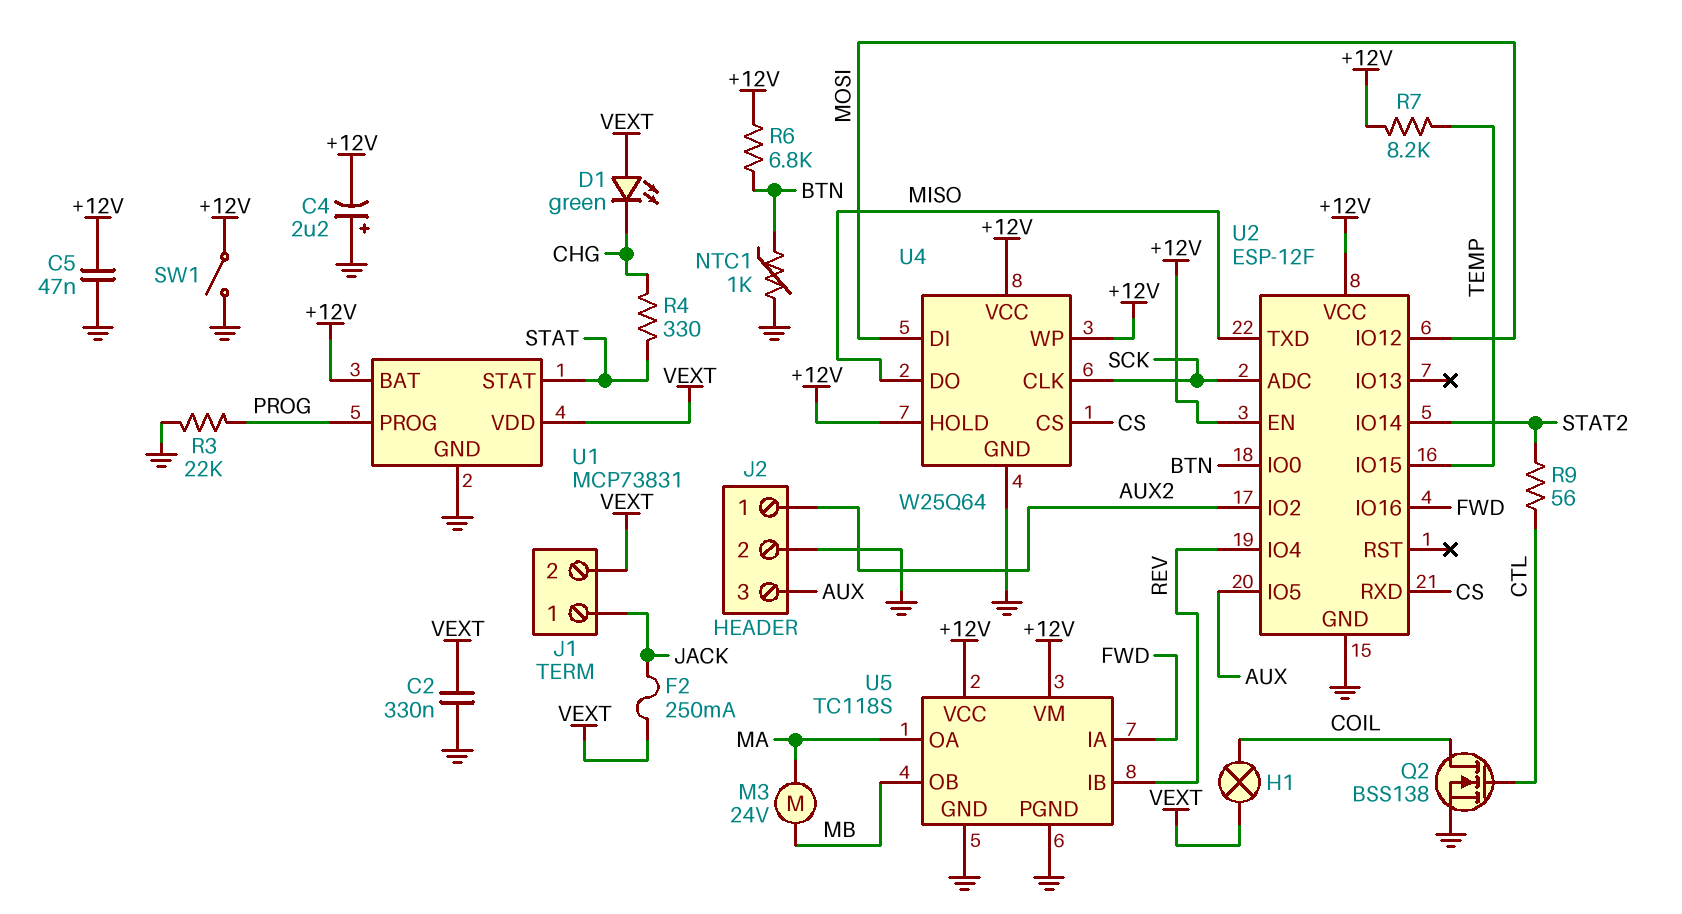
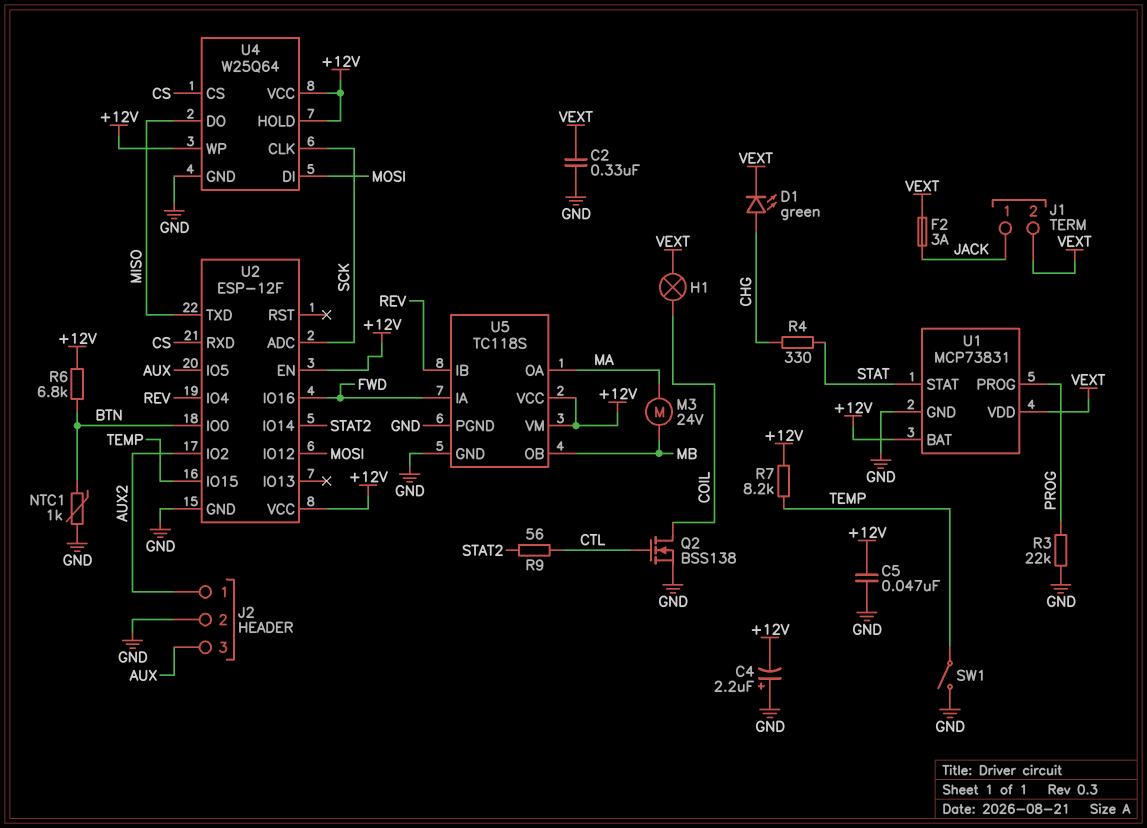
D1: LED green (A VEXT, K CHG) -> LED green (A CHG, K VEXT)
F2: 250mA (JACK, VEXT) -> 3A (JACK, VEXT)
SW1: switch (+12V, GND) -> switch (GND, TEMP)

